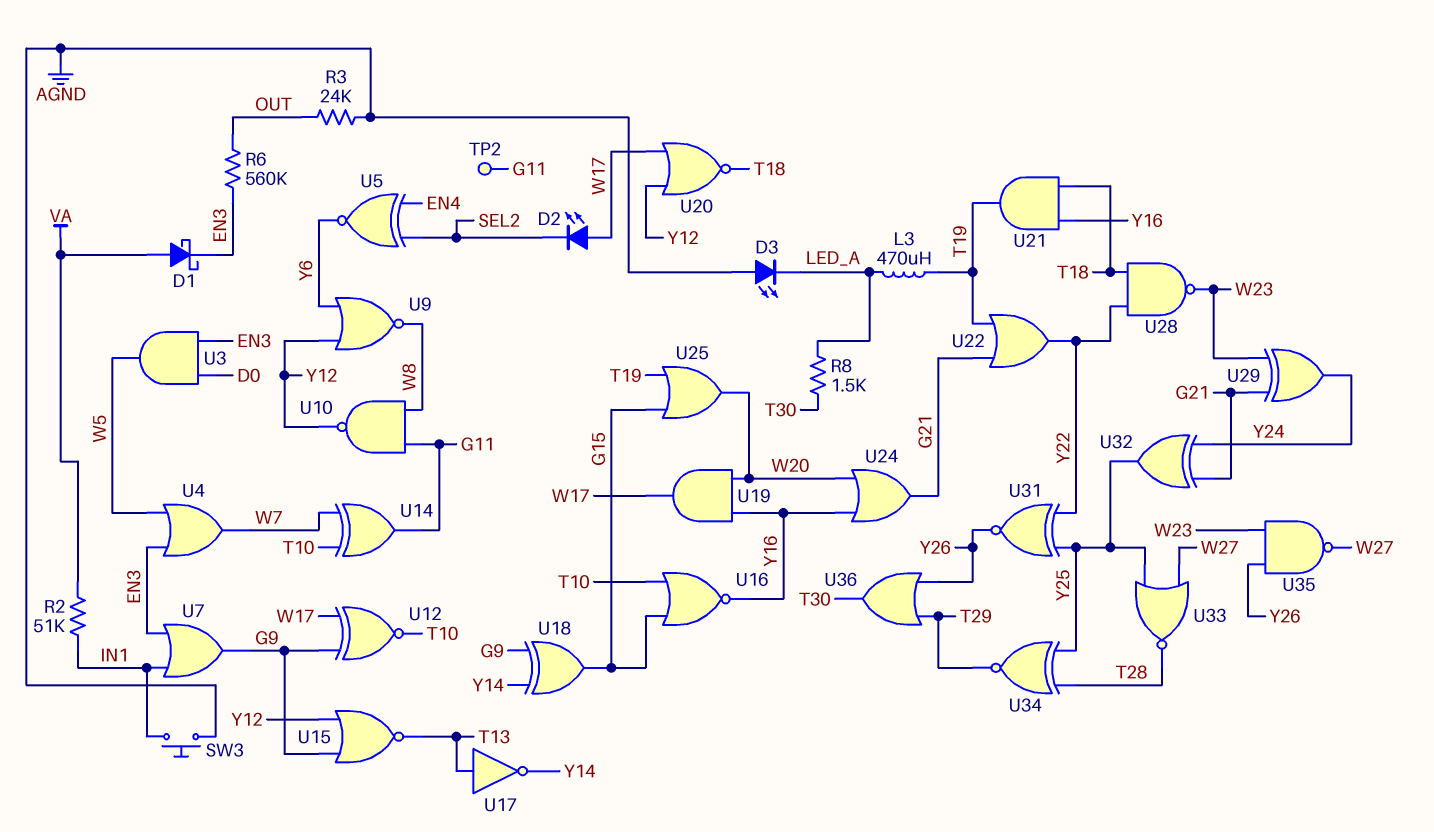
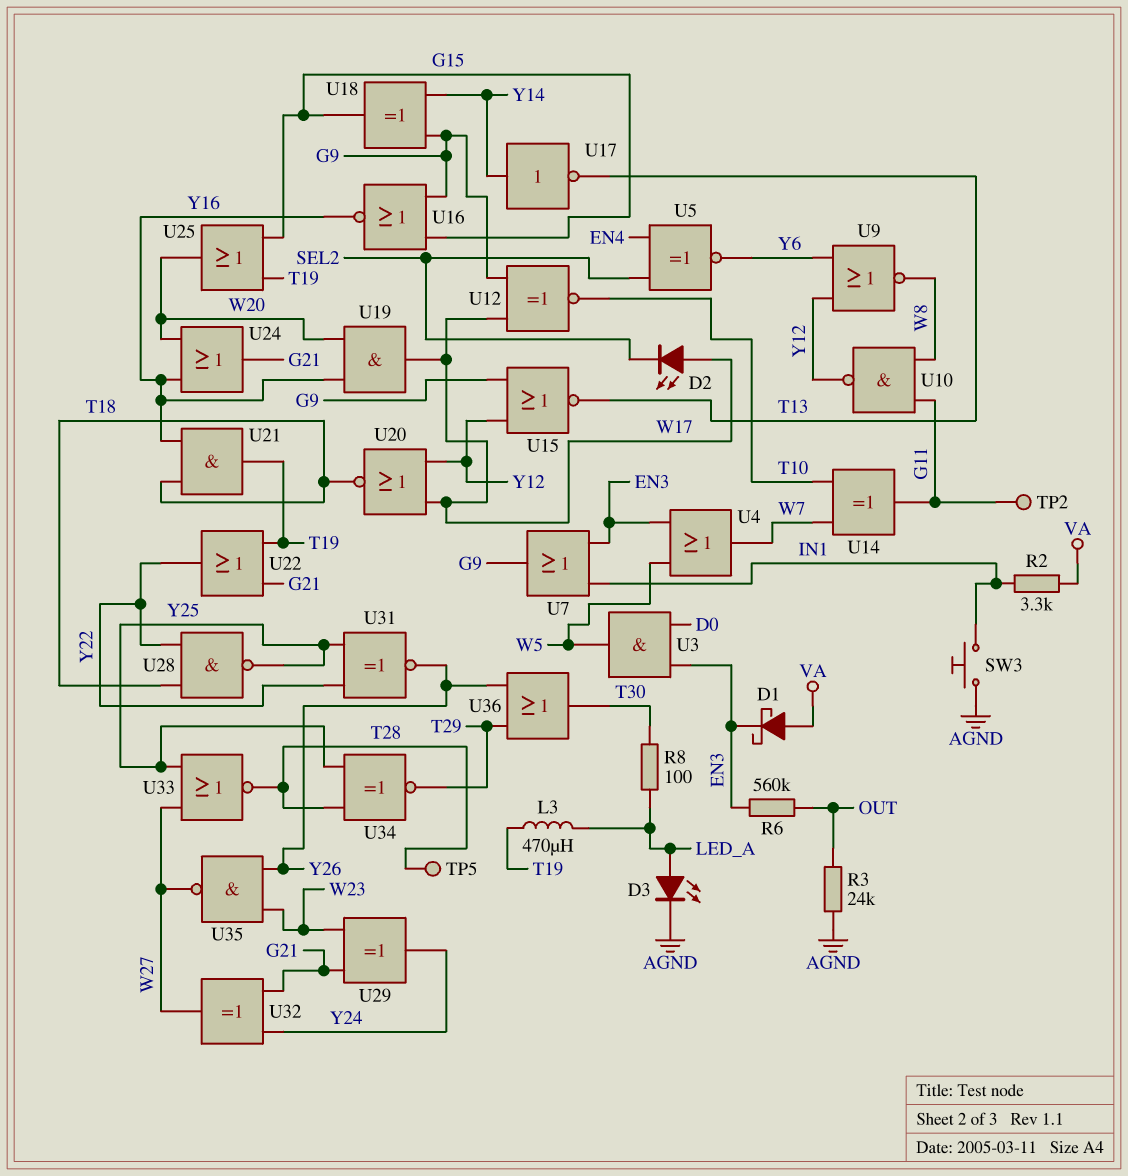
D3: LED (A AGND, K LED_A) -> LED (A LED_A, K AGND)
R2: 51k (IN1, VA) -> 3.3k (IN1, VA)
R8: 1.5k (LED_A, T30) -> 100 (LED_A, T30)
TP5: none -> test point (T28)
U16: NOR (in G15, in T10, out Y16) -> NOR (in G9, in G15, out Y16)
U17: NOT (in T13, out Y14) -> NOT (in Y14, out T13)
U28: NAND (in T18, in Y22, out W23) -> NAND (in T18, in Y22, out Y25)
U32: XOR (in G21, in Y24, out Y25) -> XOR (in G21, in Y24, out W27)

